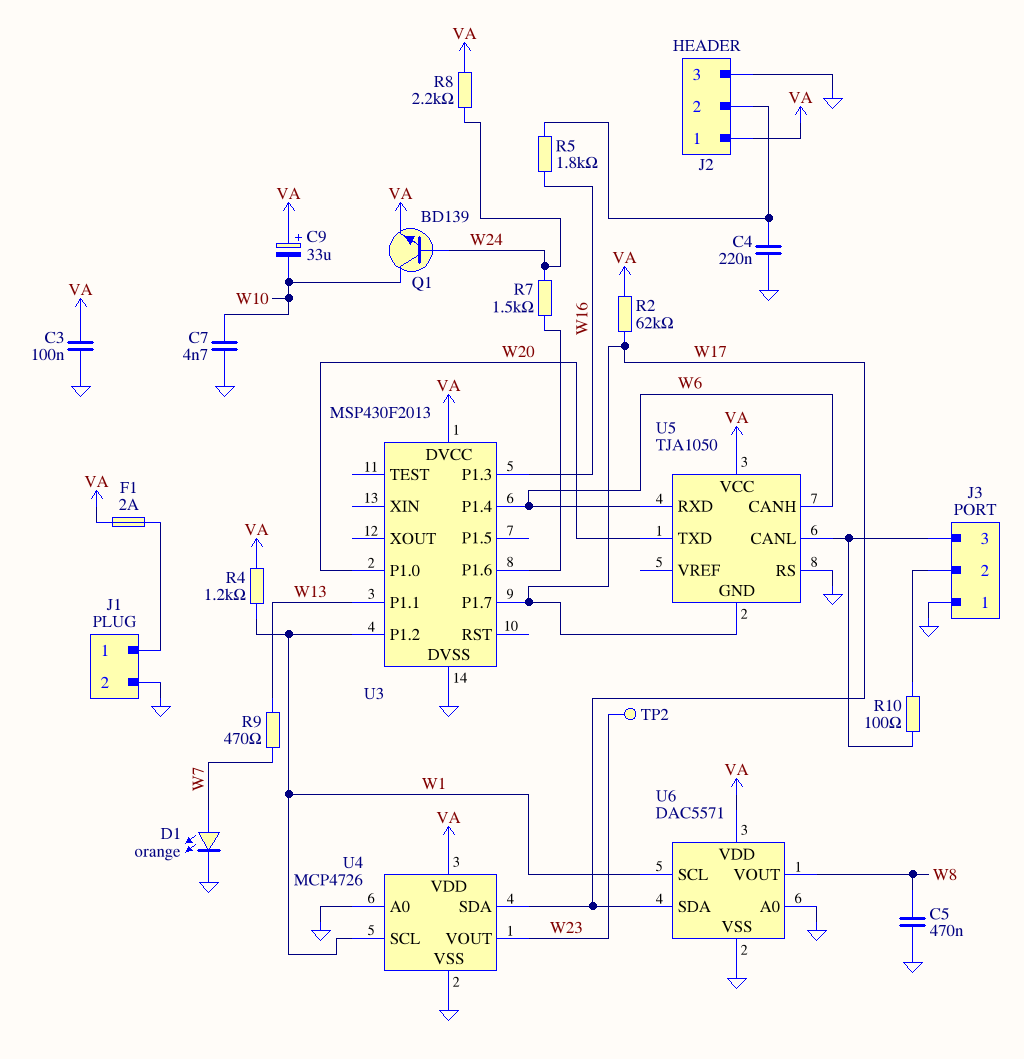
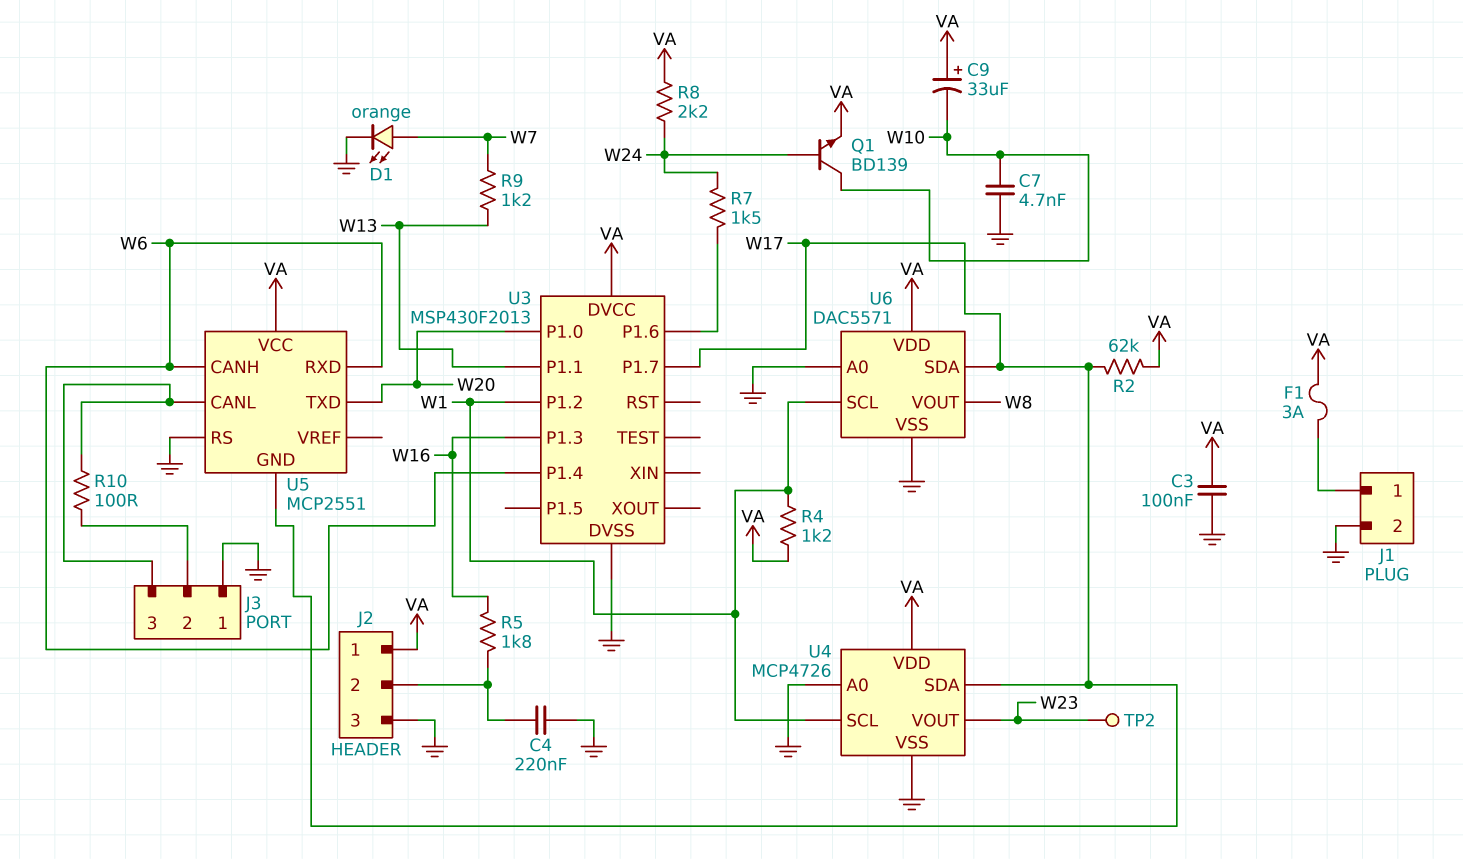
C5: 470nF (GND, W8) -> none
F1: 2A (J1/1, VA) -> 3A (J1/1, VA)
R9: 470 (W7, W13) -> 1.2k (W7, W13)
U5: TJA1050 -> MCP2551

